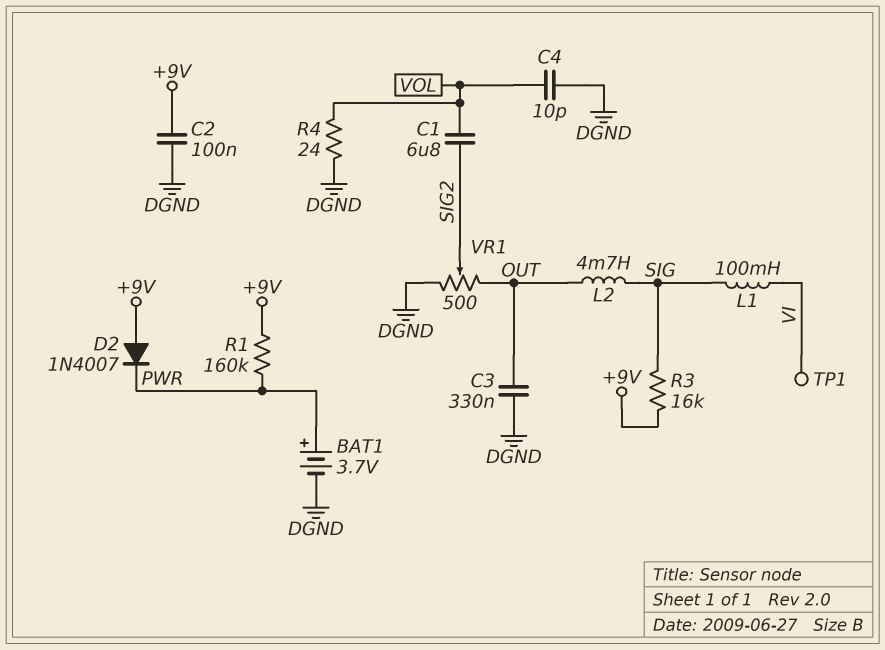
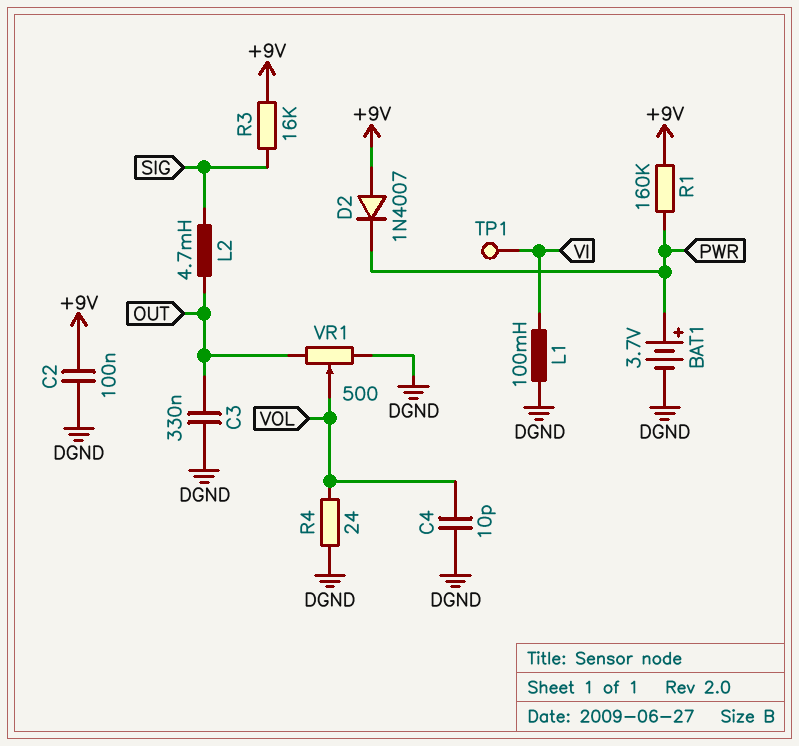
C1: 6.8uF (SIG2, VOL) -> none
L1: 100mH (SIG, VI) -> 100mH (DGND, VI)
VR1: 500 (DGND, OUT, wiper SIG2) -> 500 (DGND, OUT, wiper VOL)

